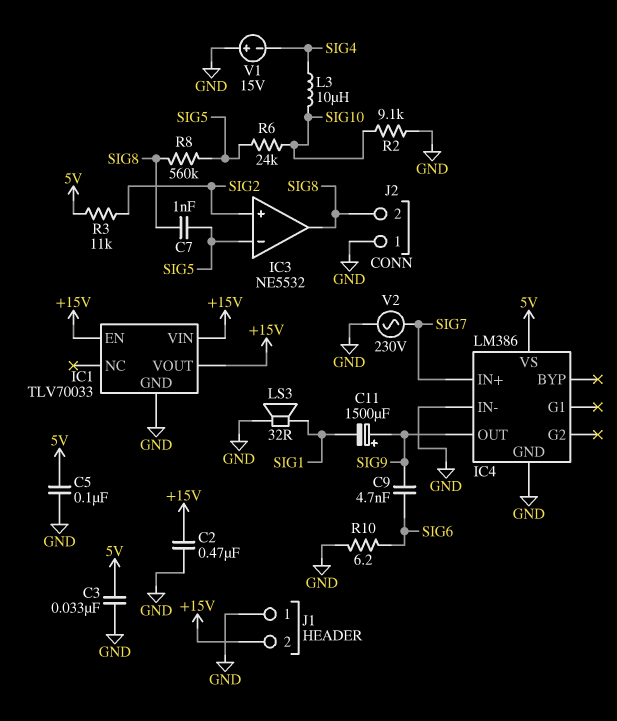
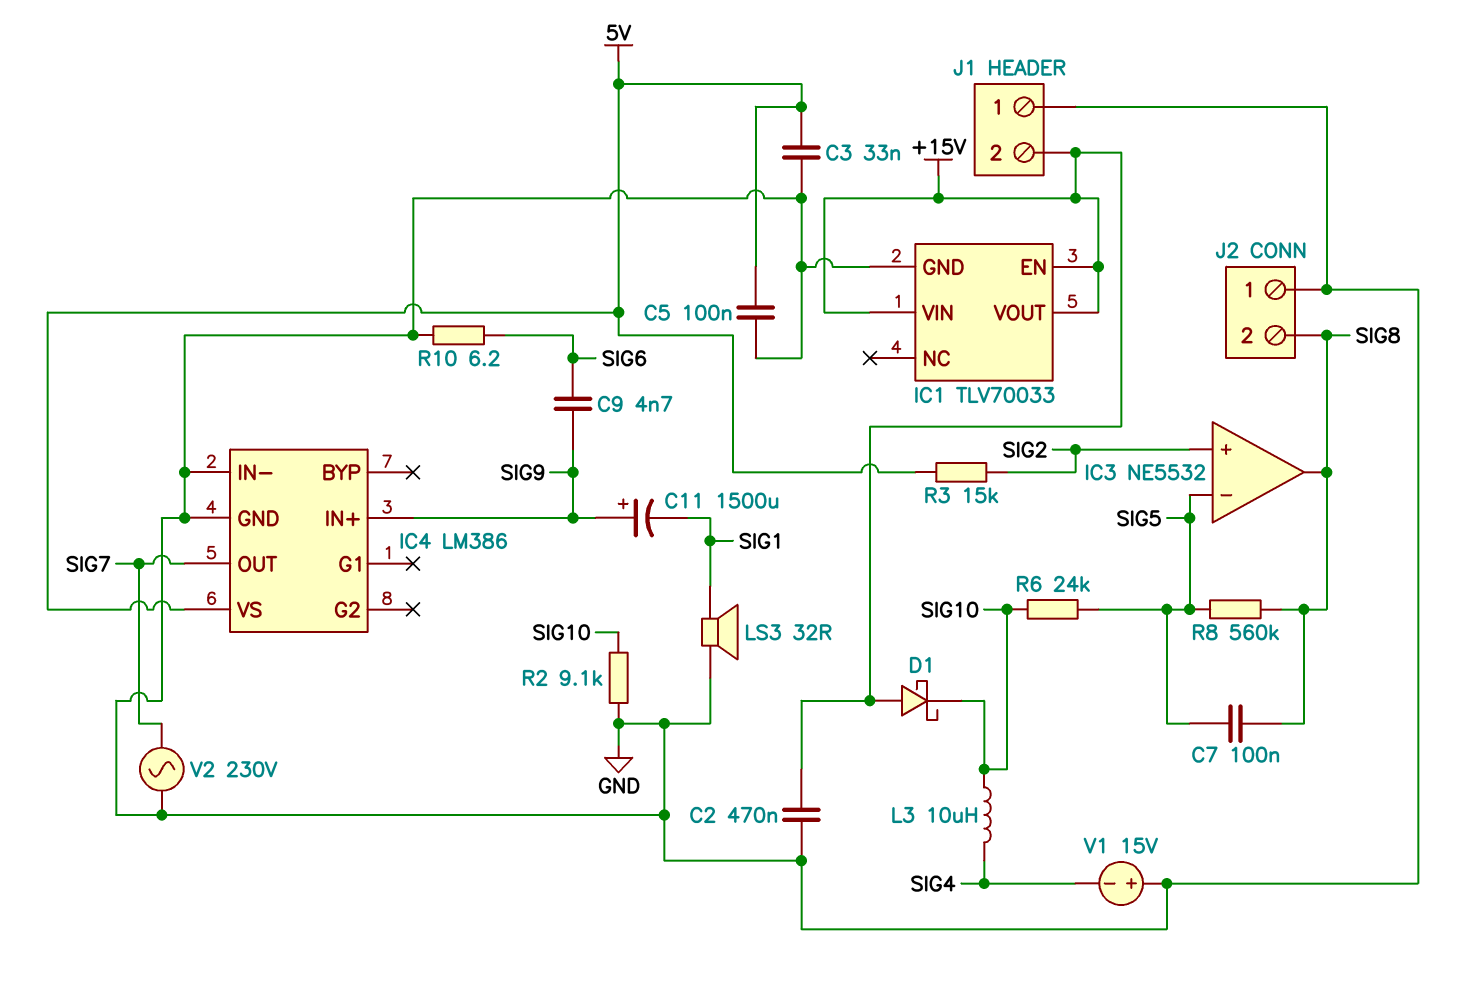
C7: 1nF (SIG5, SIG8) -> 100nF (SIG5, SIG8)
D1: none -> schottky (A +15V, K SIG10)
IC4 pin IN+: SIG7 -> SIG9
IC4 pin OUT: SIG9 -> SIG7
R3: 11k (5V, SIG2) -> 15k (5V, SIG2)

